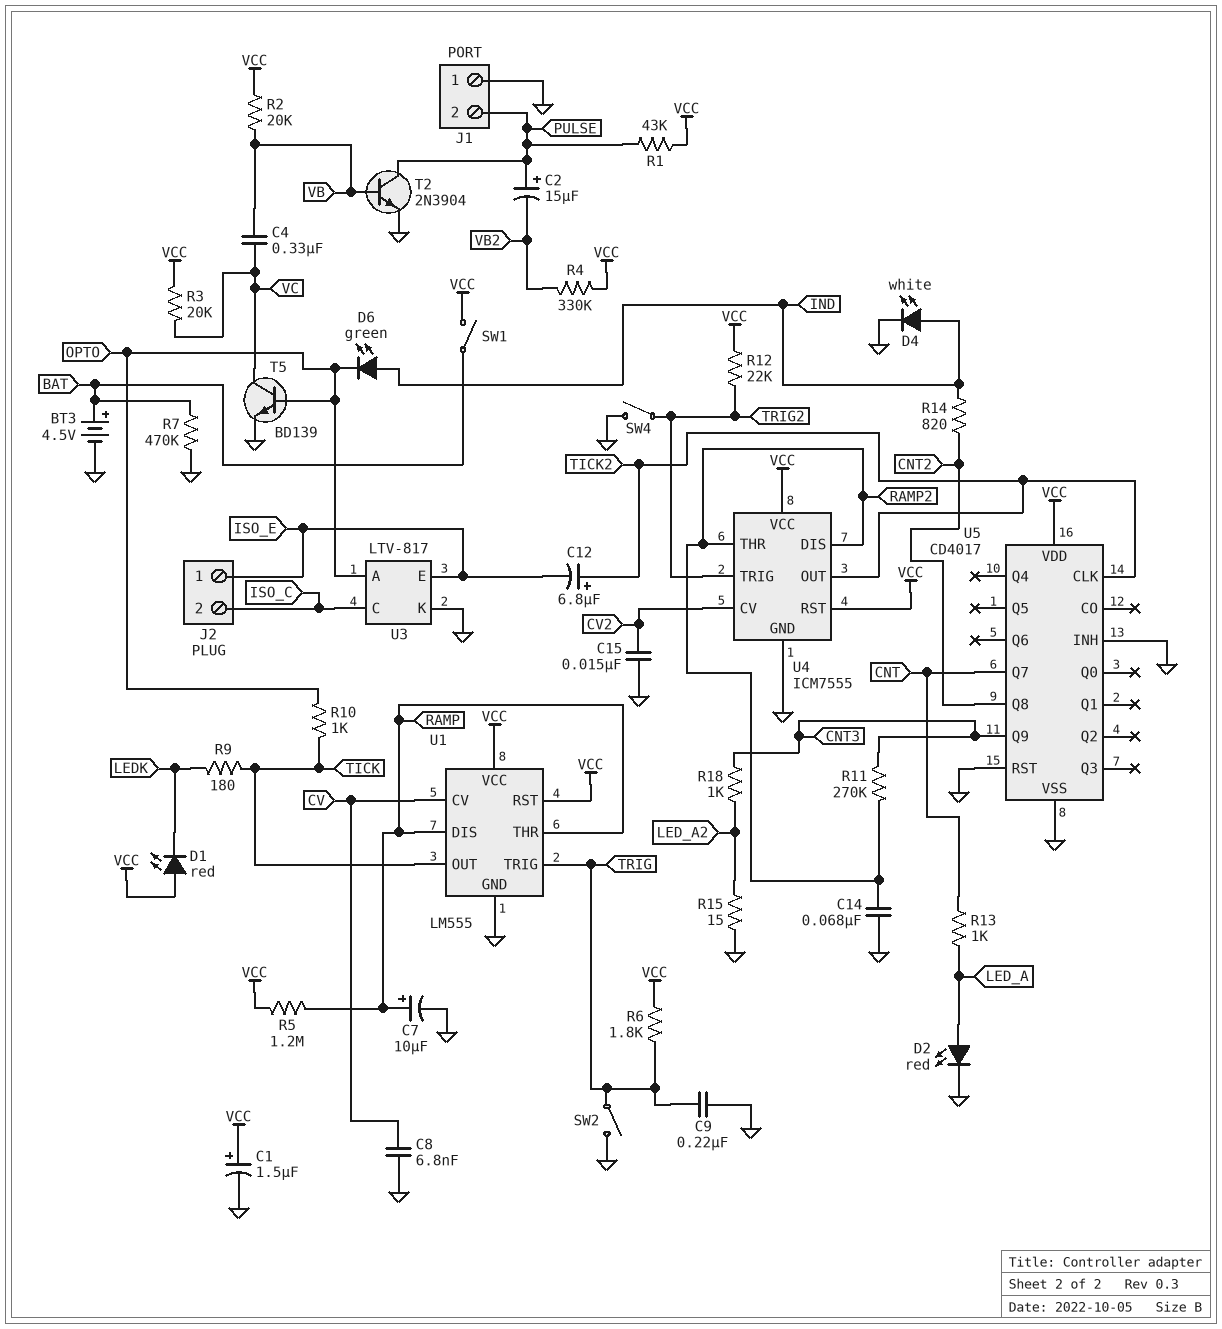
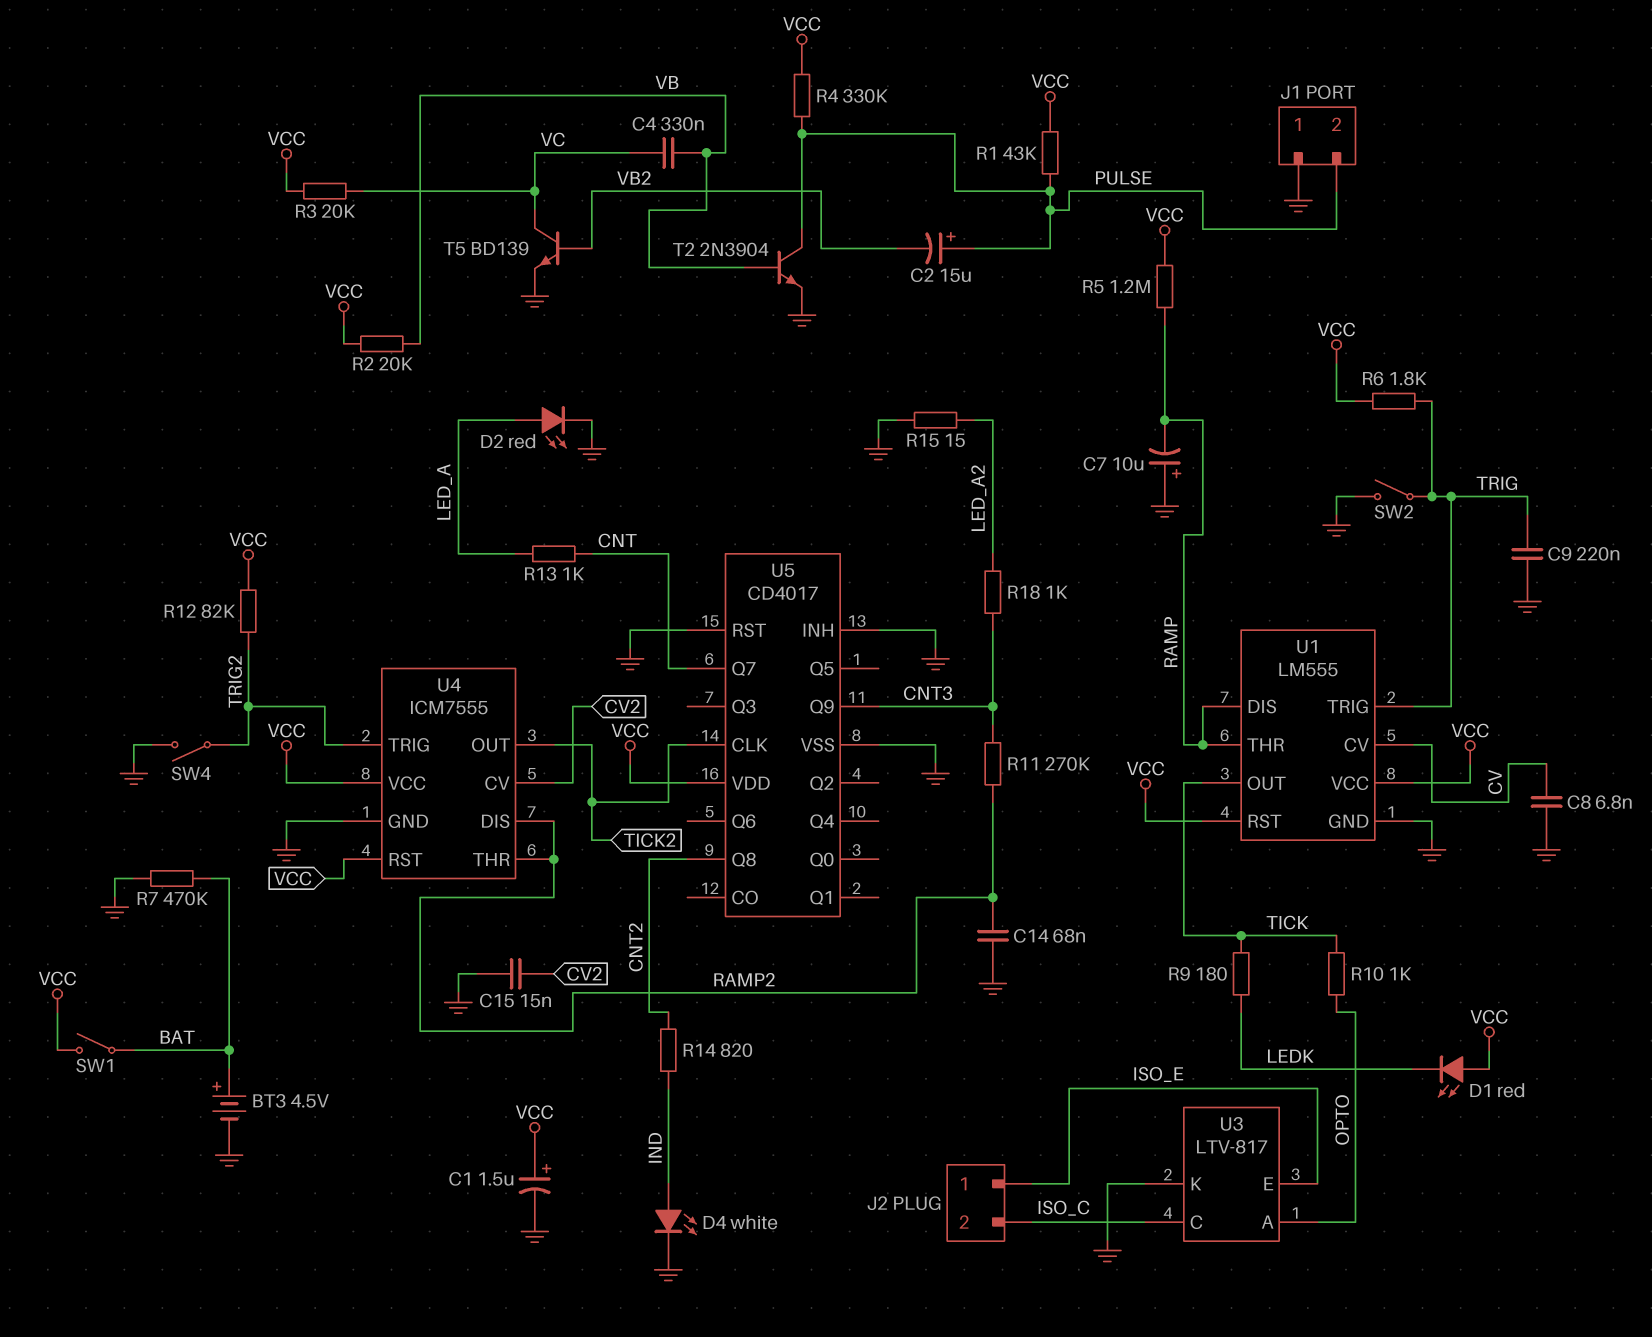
C7: 10uF (plus RAMP, minus GND) -> 10uF (plus GND, minus RAMP)
C12: 6.8uF (plus TICK2, minus ISO_E) -> none
D6: LED green (A IND, K OPTO) -> none
R4: 330k (VB2, VCC) -> 330k (PULSE, VCC)
R12: 22k (TRIG2, VCC) -> 82k (TRIG2, VCC)
T5: NPN BD139 (B OPTO, C VC, E GND) -> NPN BD139 (B VB2, C VC, E GND)

